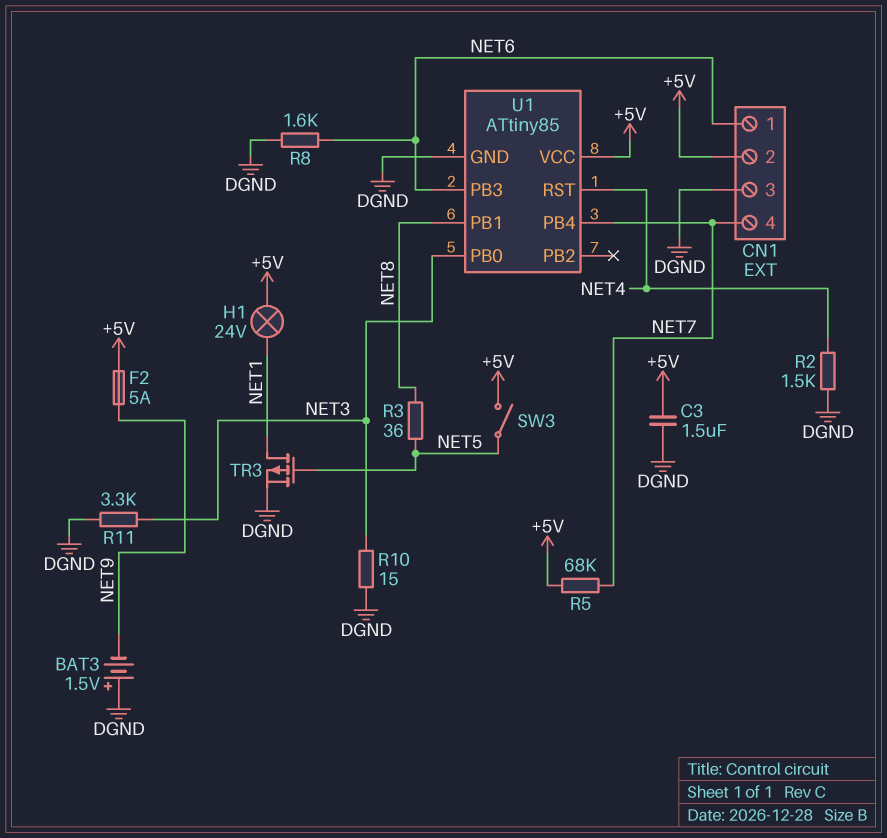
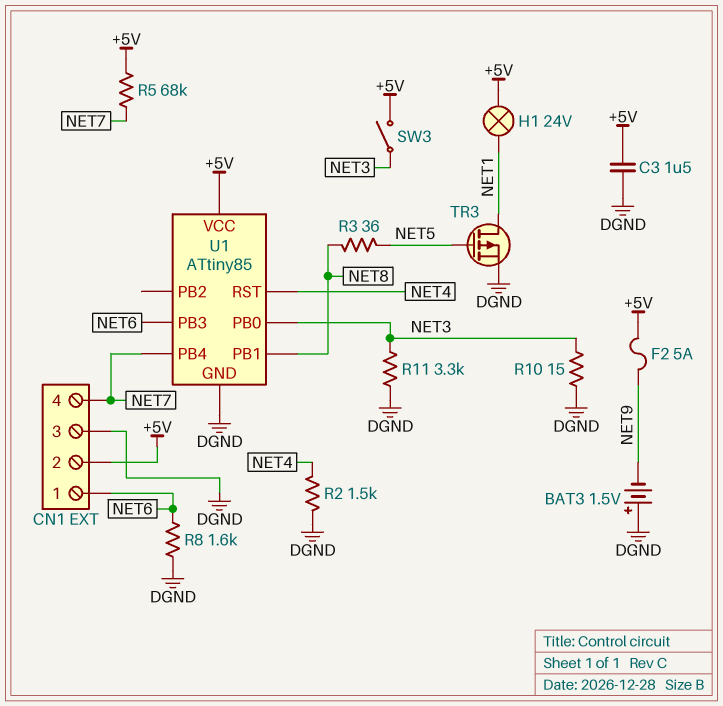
SW3: switch (+5V, NET5) -> switch (+5V, NET3)

